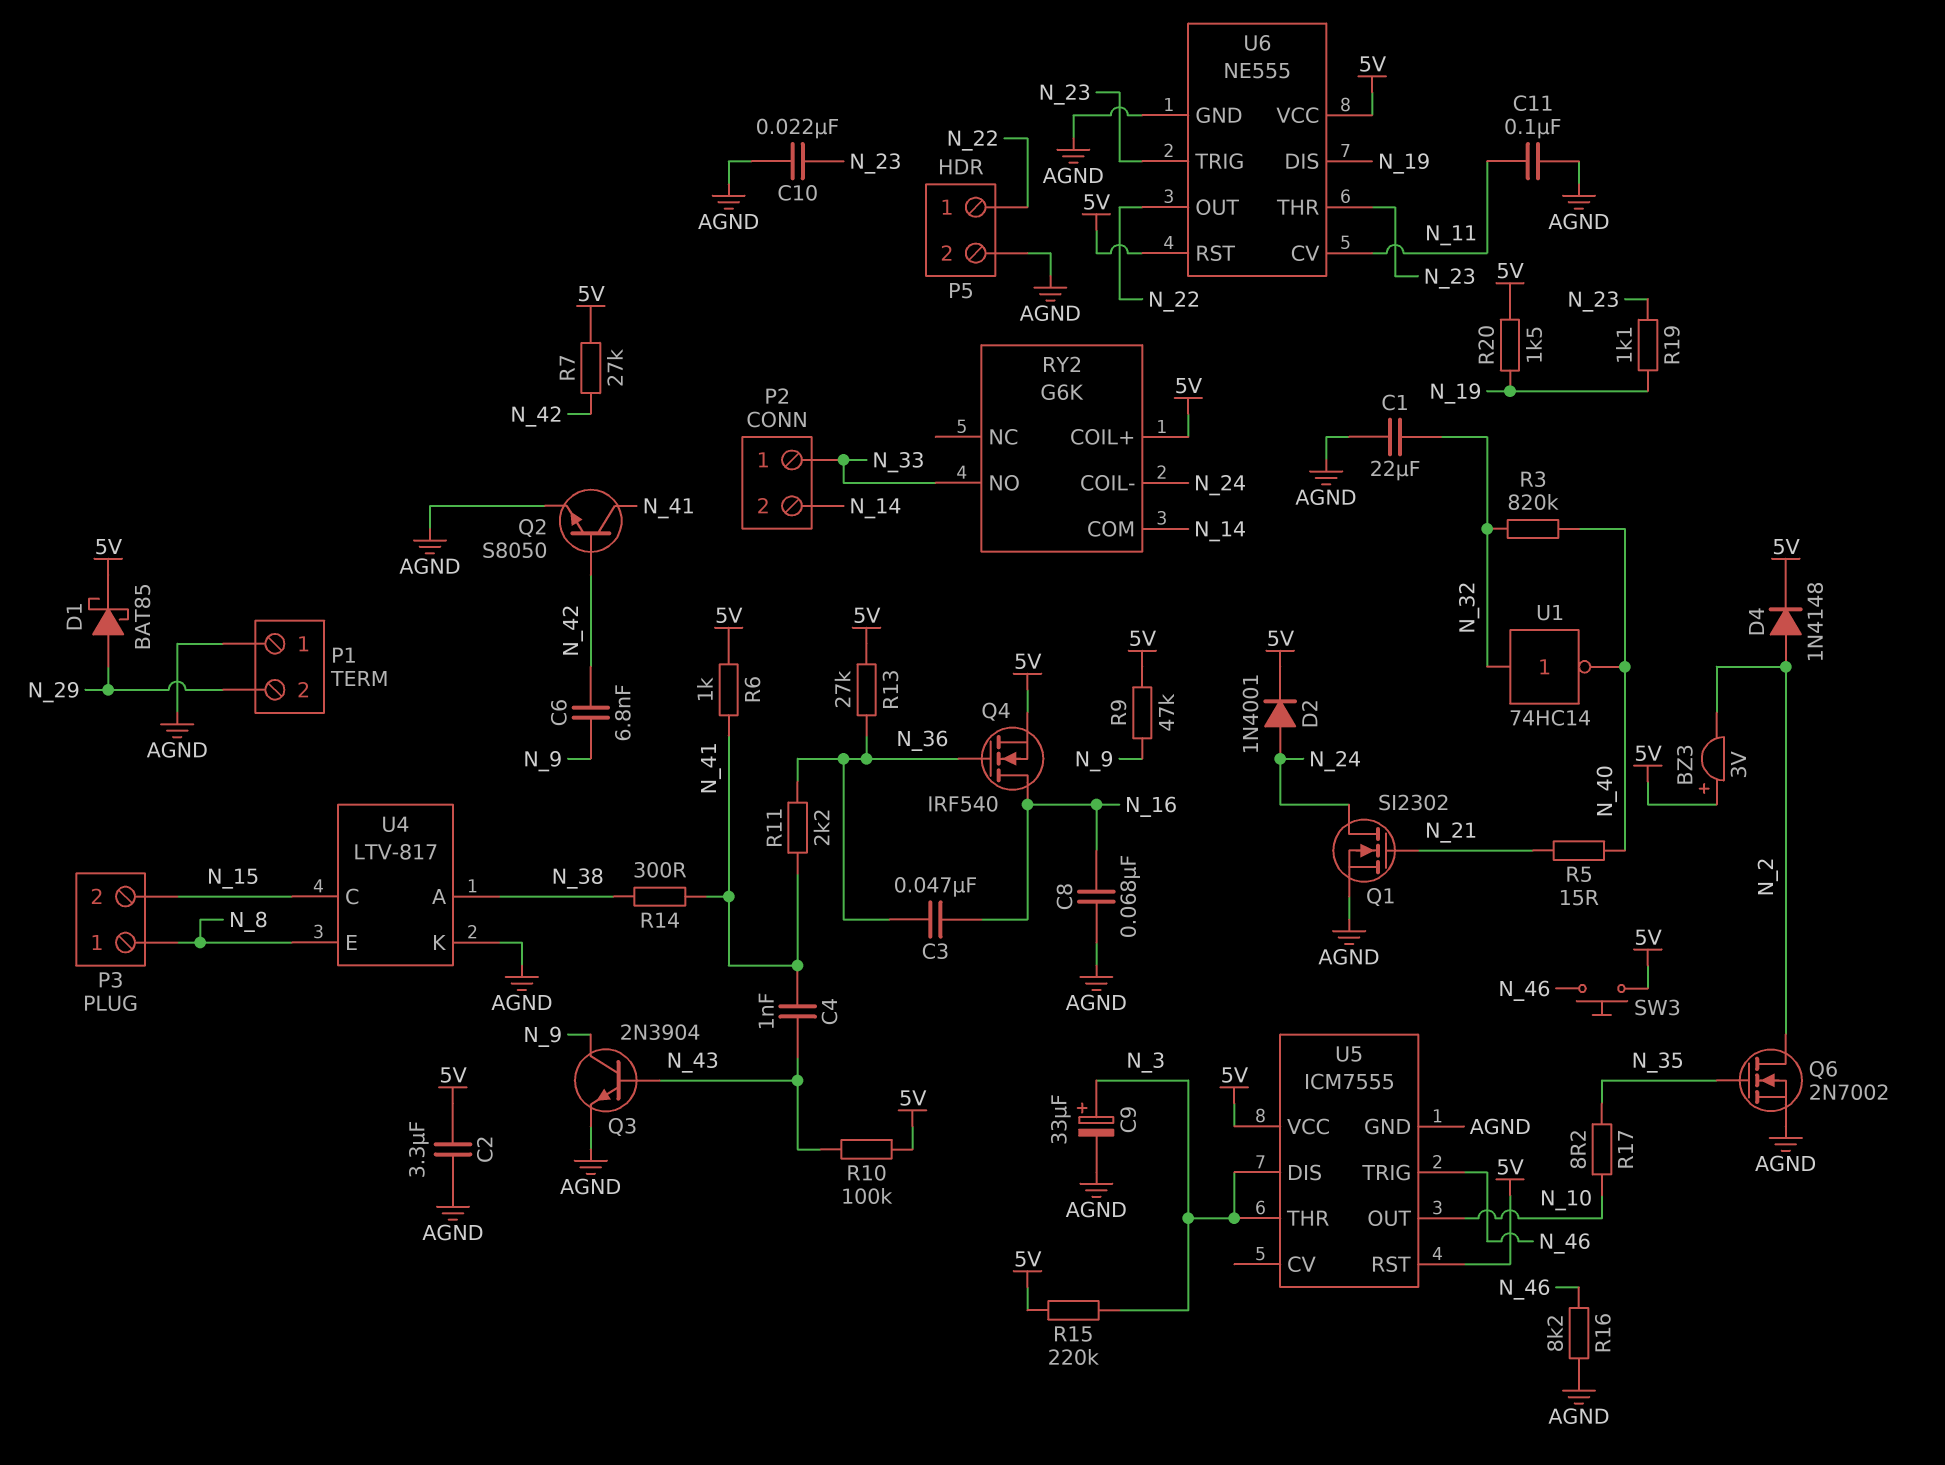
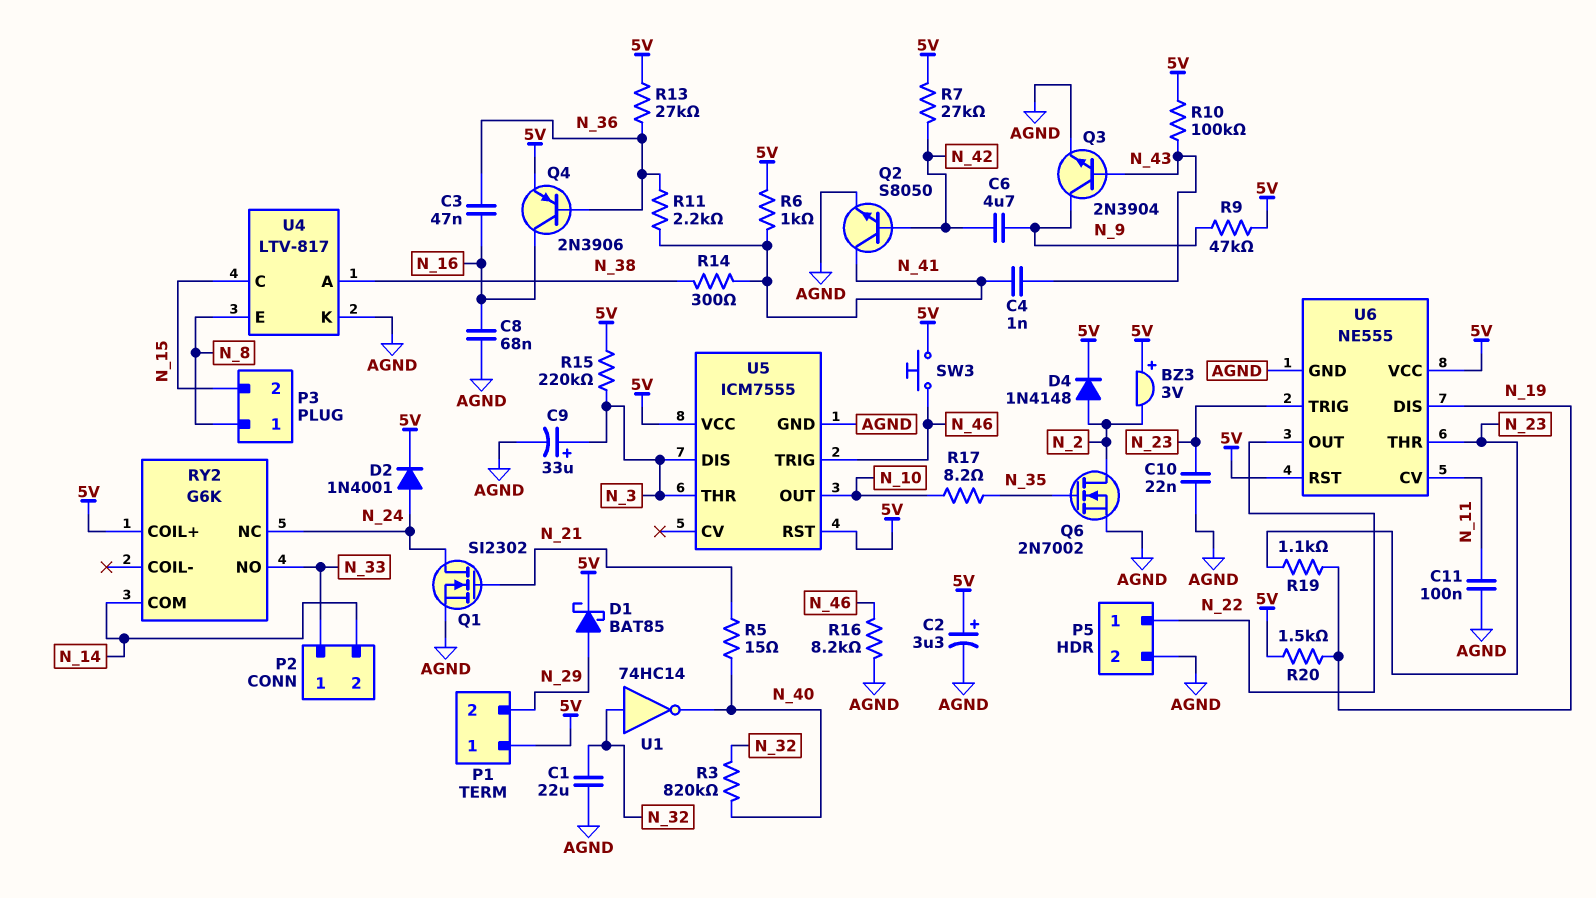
C2: 3.3uF (5V, AGND) -> 3.3uF (plus 5V, minus AGND)
C6: 6.8nF (N_9, N_42) -> 4.7uF (N_9, N_42)
P1 pin 1: AGND -> 5V
Q4: NMOS IRF540 (G N_36, D N_16, S 5V) -> PNP 2N3906 (B N_36, C N_16, E 5V)
RY2 pin COIL-: N_24 -> none
RY2 pin NC: none -> N_24

